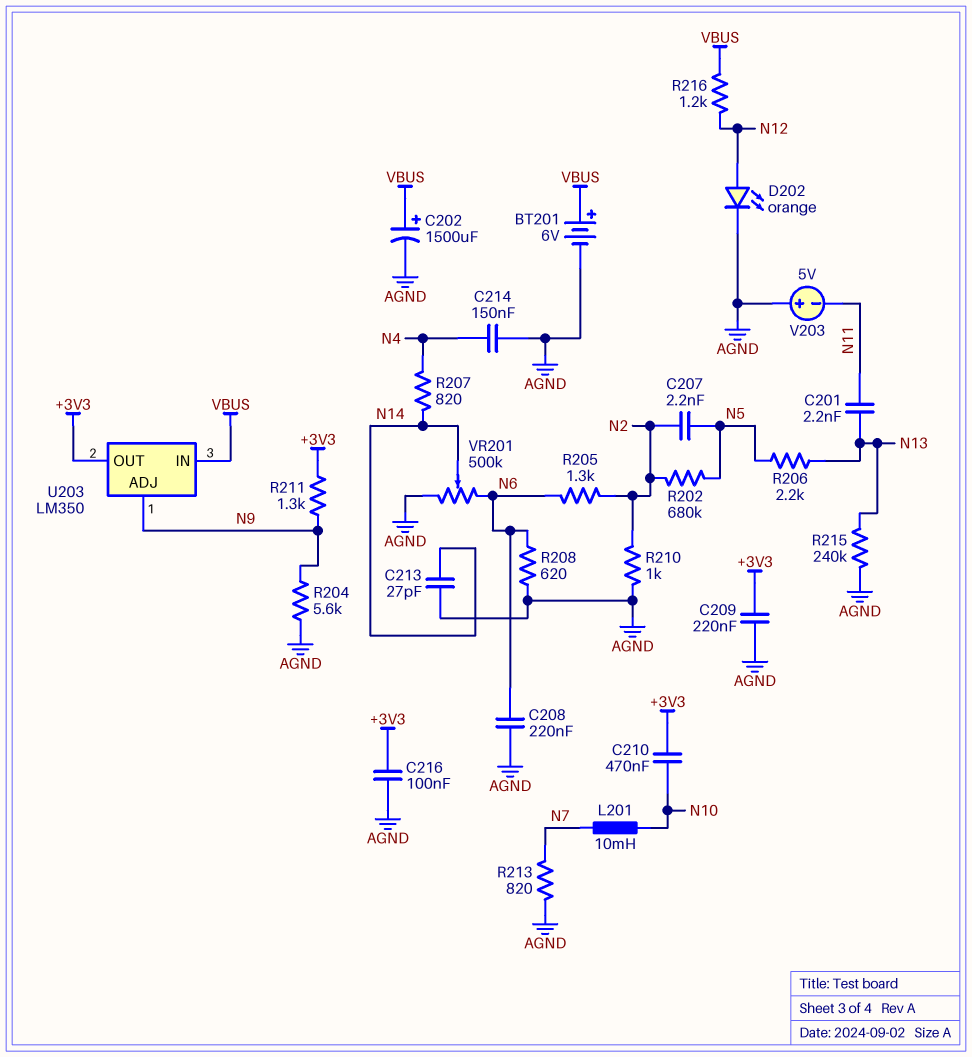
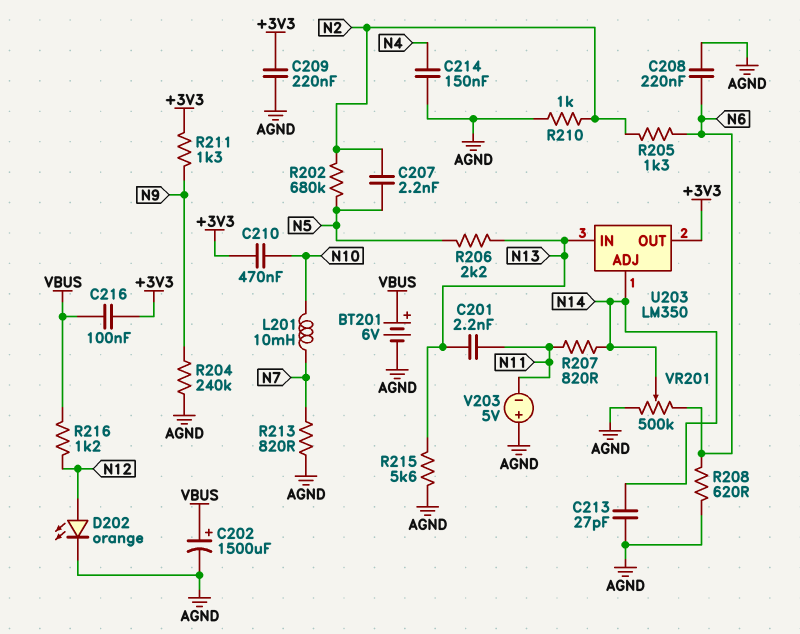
C216: 100nF (+3V3, AGND) -> 100nF (+3V3, VBUS)
R204: 5.6k (AGND, N9) -> 240k (AGND, N9)
R207: 820 (N4, N14) -> 820 (N11, N14)
R215: 240k (AGND, N13) -> 5.6k (AGND, N13)
U203 pin ADJ: N9 -> N14
U203 pin IN: VBUS -> N13

